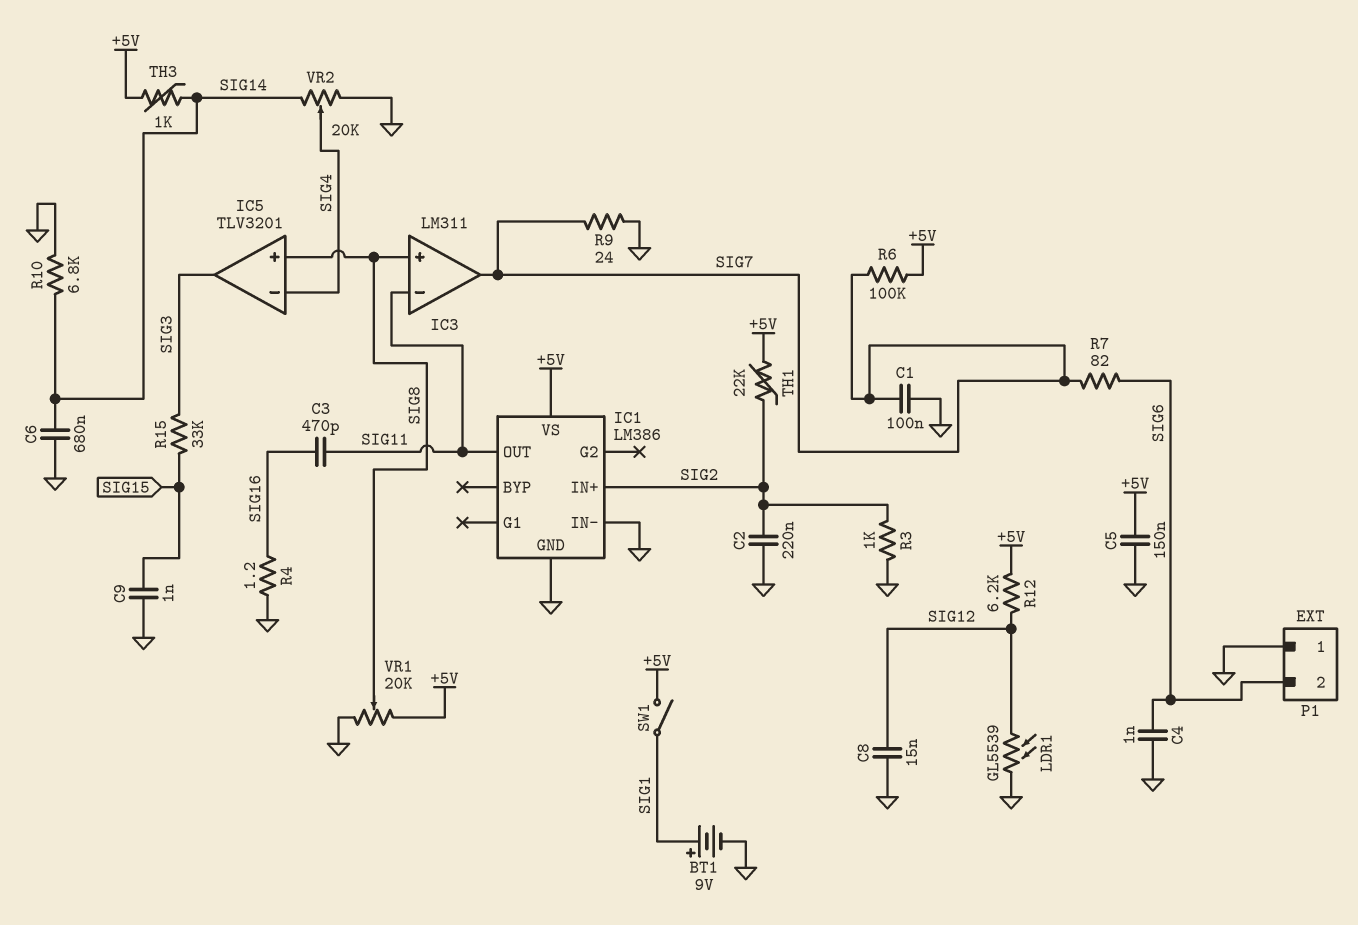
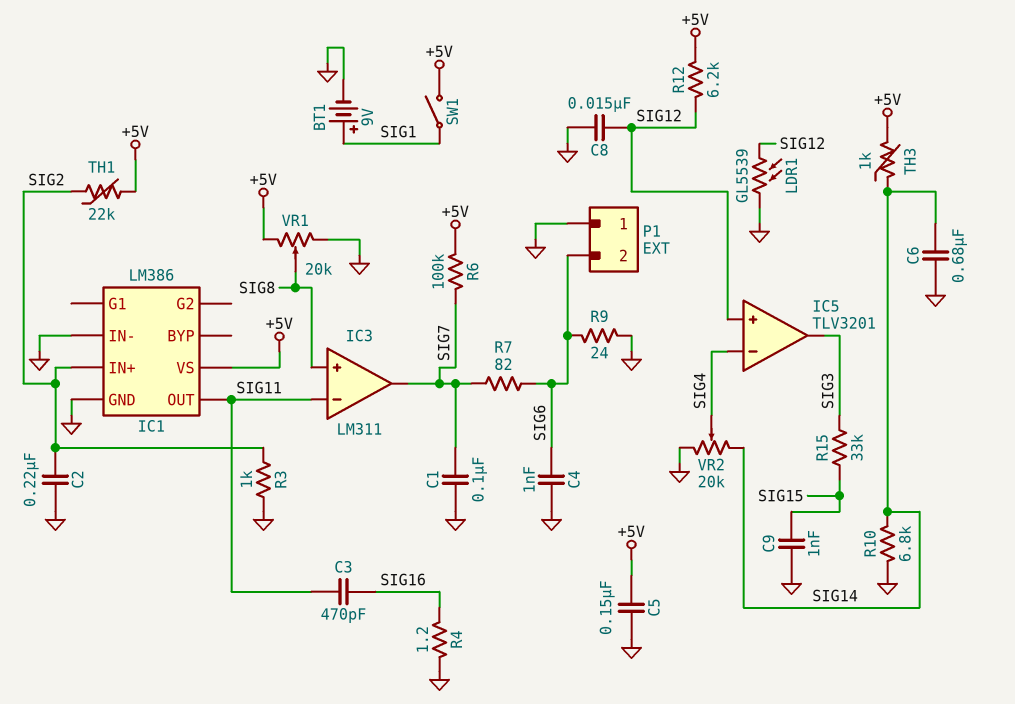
IC5 pin in+: SIG8 -> SIG12
R9: 24 (GND, SIG7) -> 24 (GND, SIG6)

